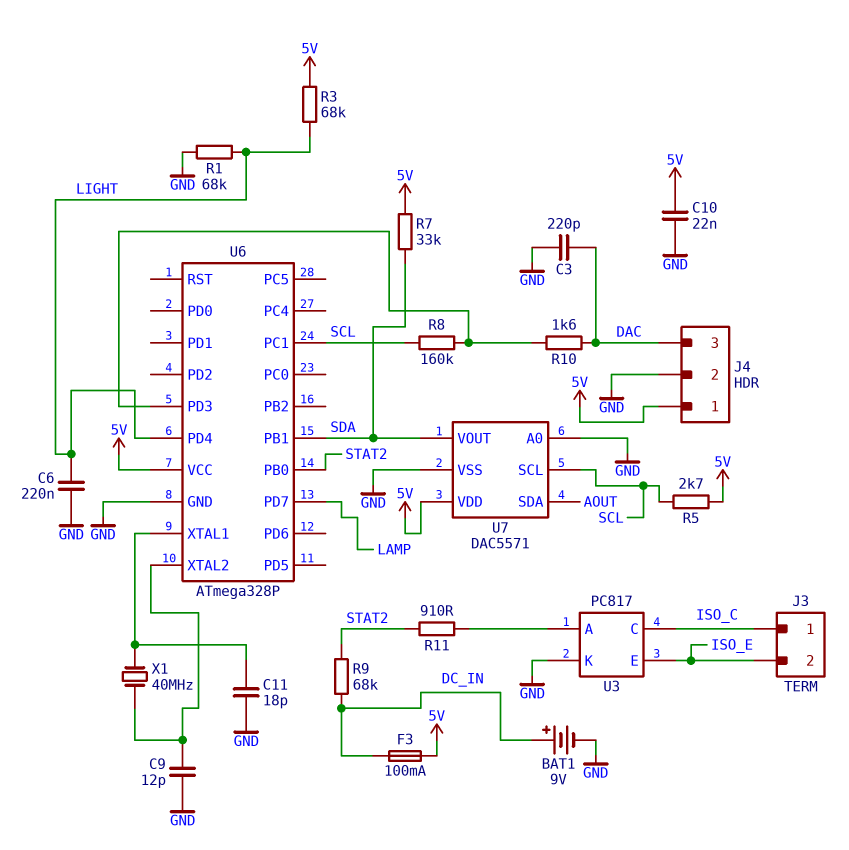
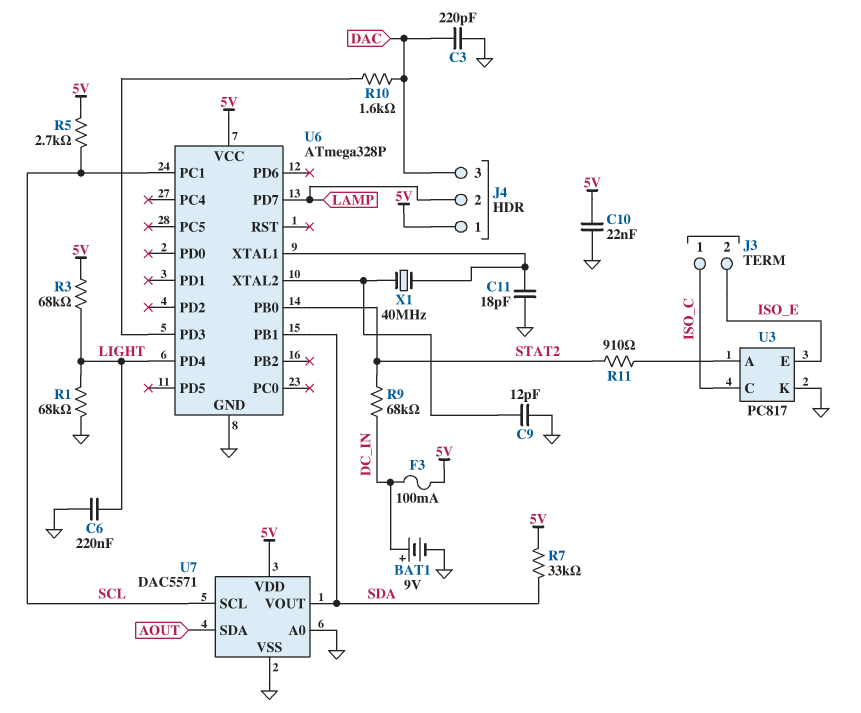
J4 pin 2: GND -> LAMP
R8: 160k (SCL, U6/PD3) -> none

